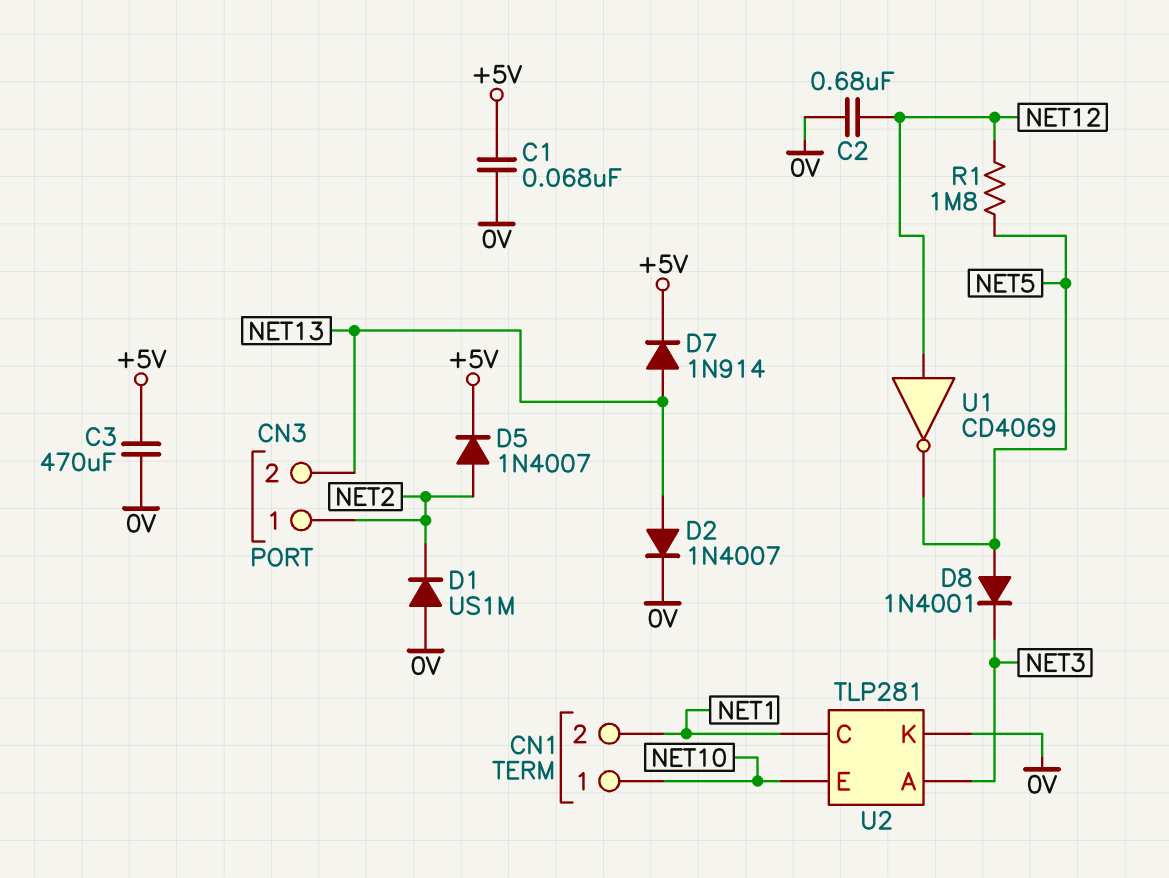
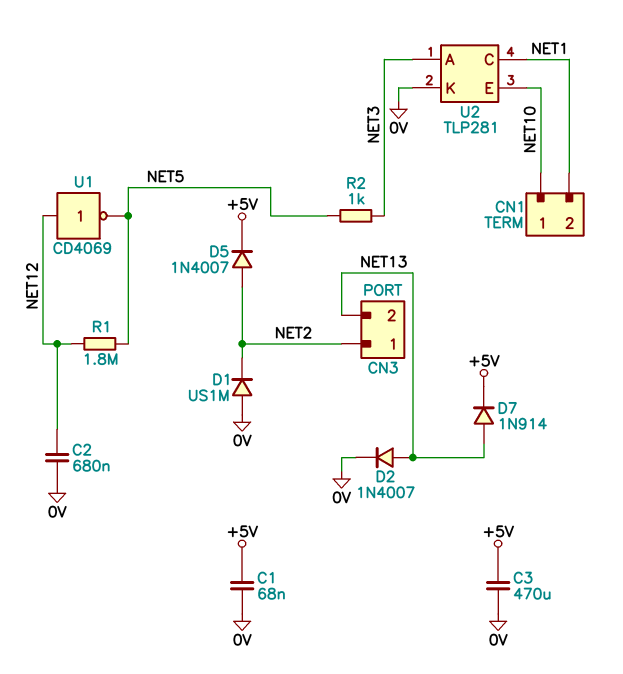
D8: diode 1N4001 (A NET5, K NET3) -> none
R2: none -> 1k (NET3, NET5)

